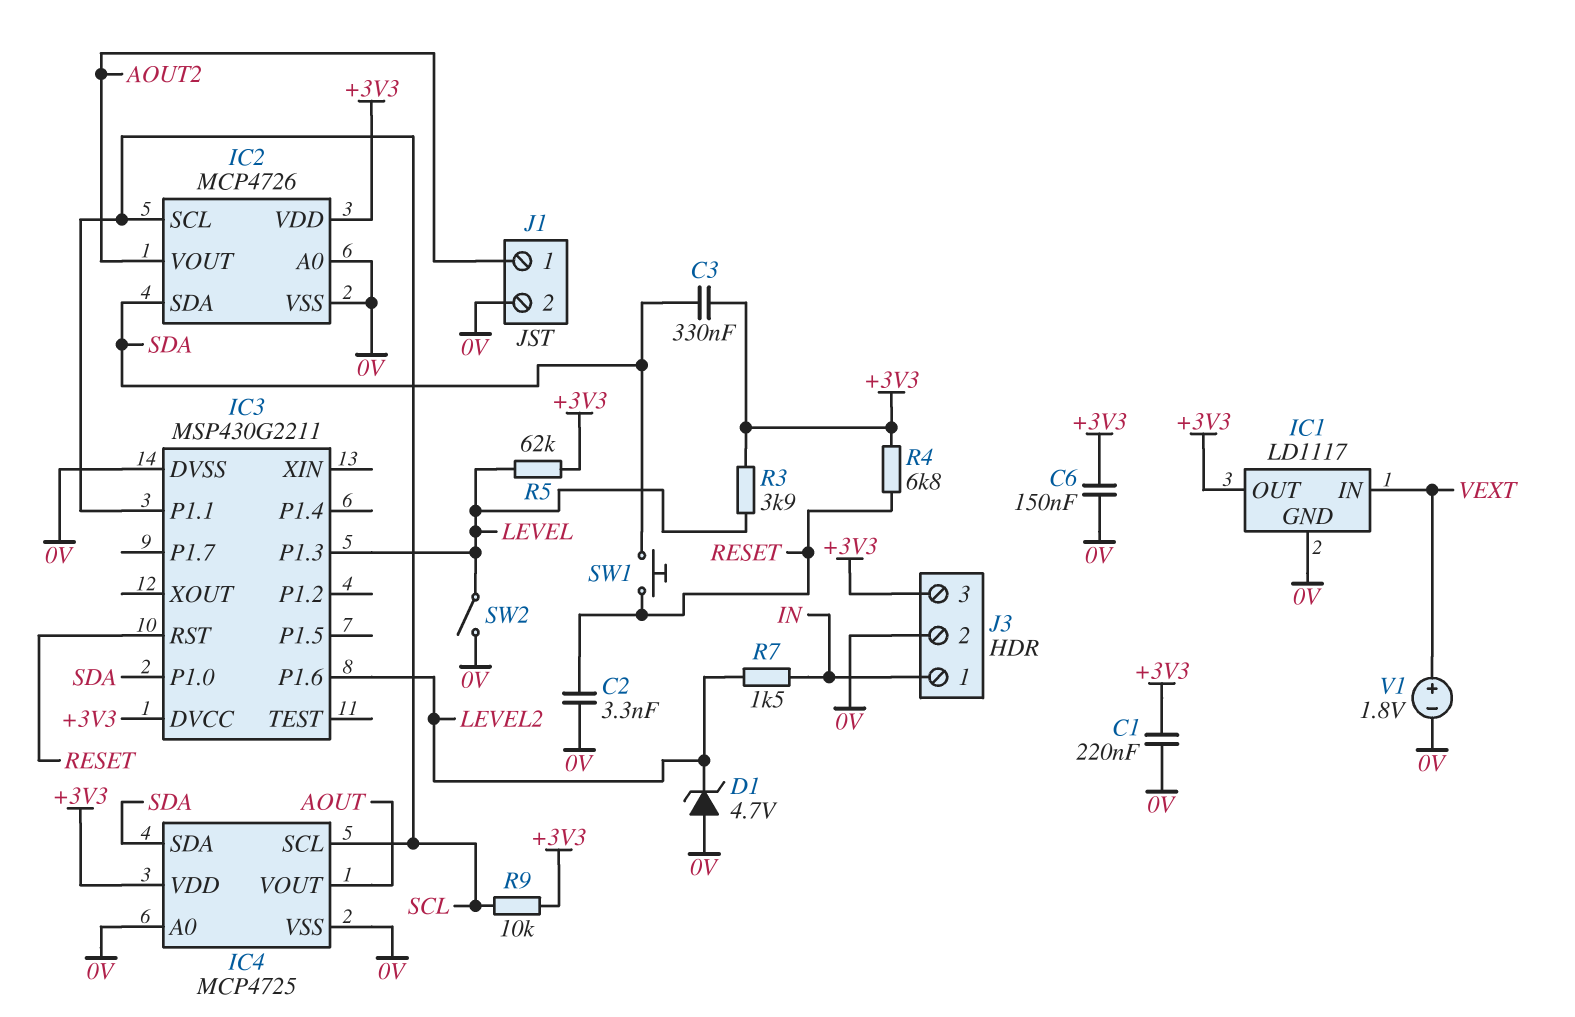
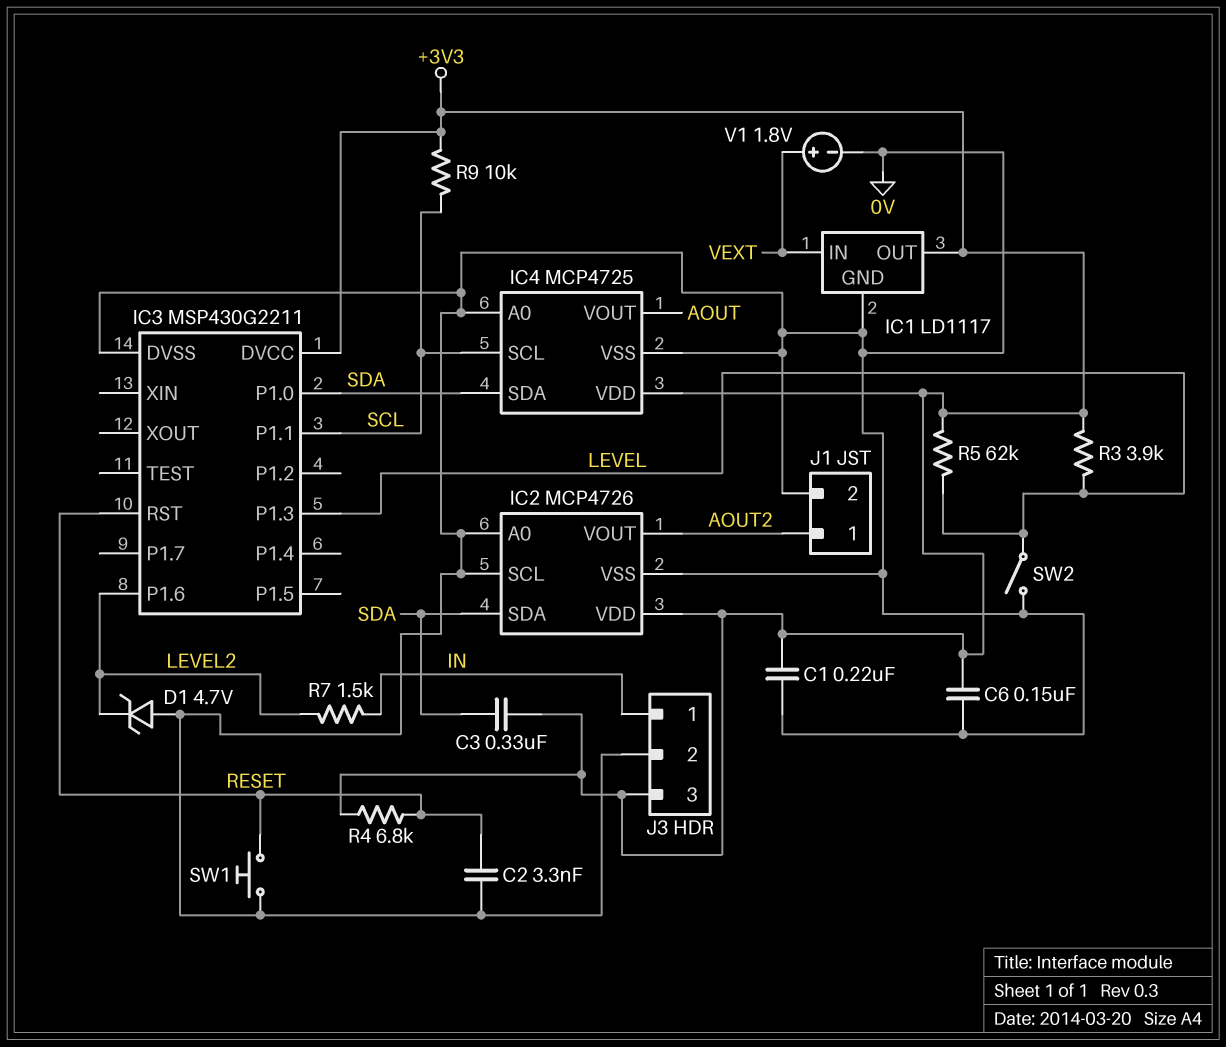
IC2 pin SCL: SCL -> 0V
SW1: button (RESET, SDA) -> button (0V, RESET)

